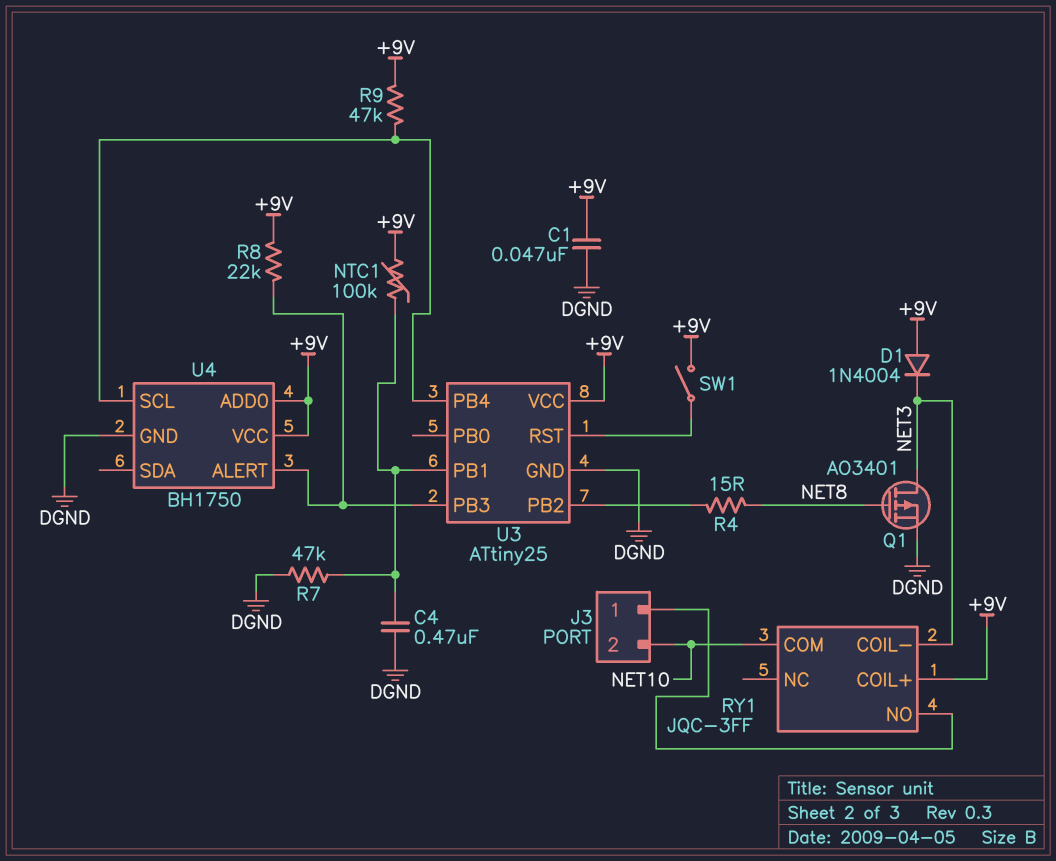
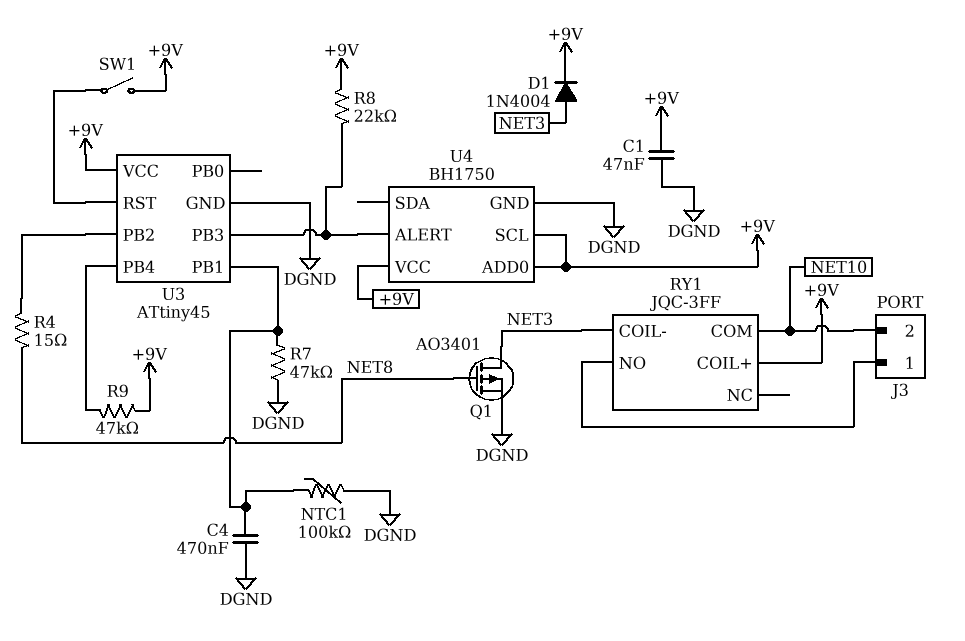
D1: diode 1N4004 (A +9V, K NET3) -> diode 1N4004 (A NET3, K +9V)
NTC1: 100k (+9V, U3/PB1) -> 100k (DGND, U3/PB1)
U3: ATtiny25 -> ATtiny45
U4 pin SCL: U3/PB4 -> +9V

